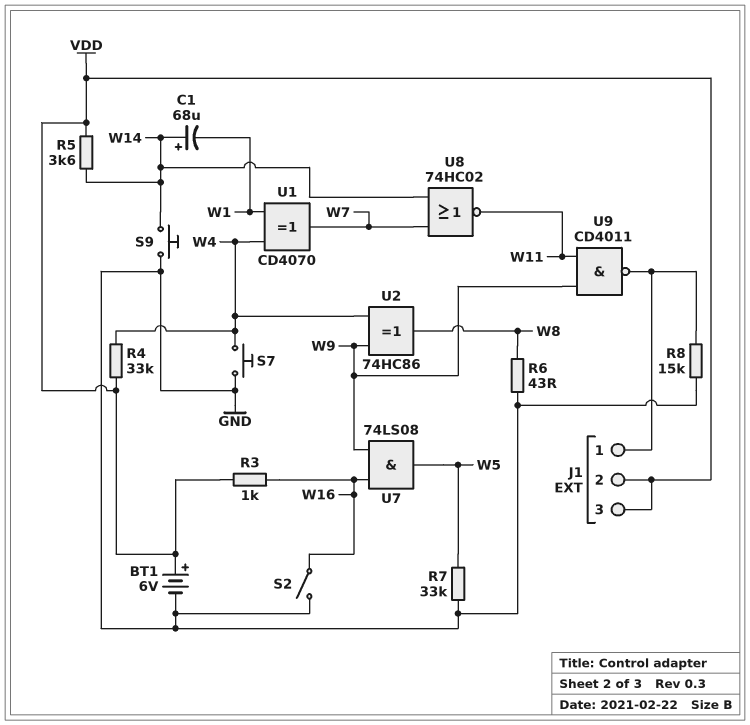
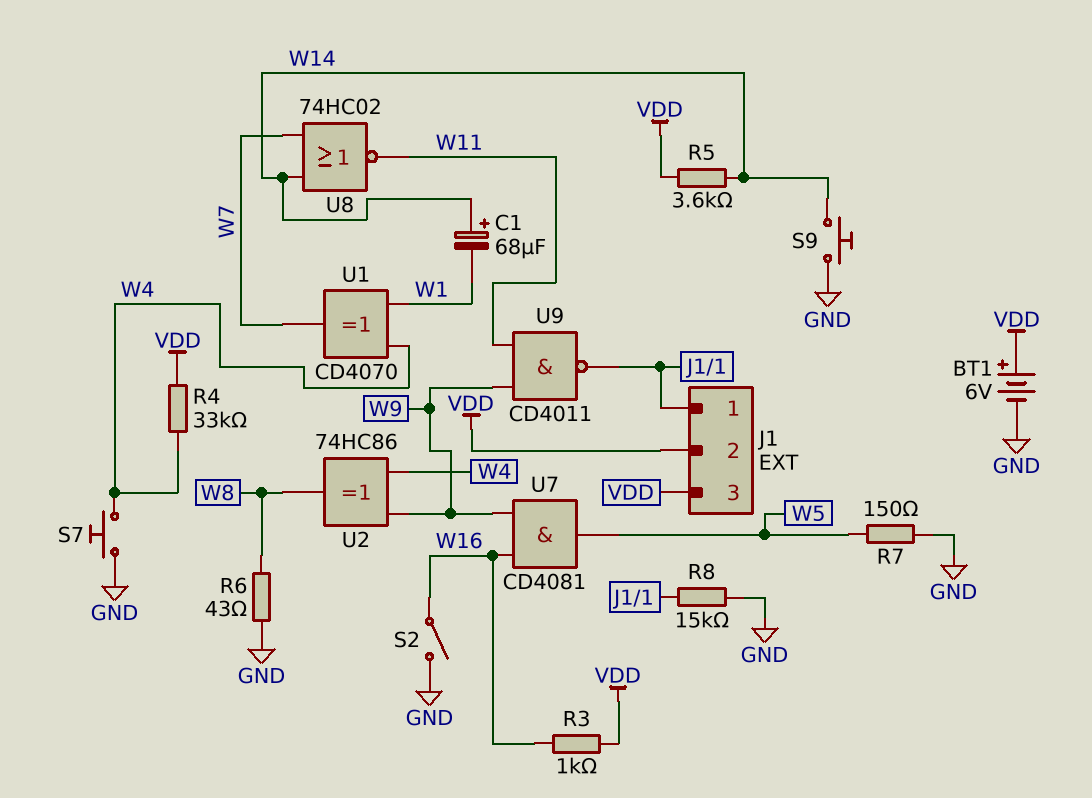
R7: 33k (GND, W5) -> 150 (GND, W5)
U7: AND 74LS08 (in W9, in W16, out W5) -> AND CD4081 (in W9, in W16, out W5)

